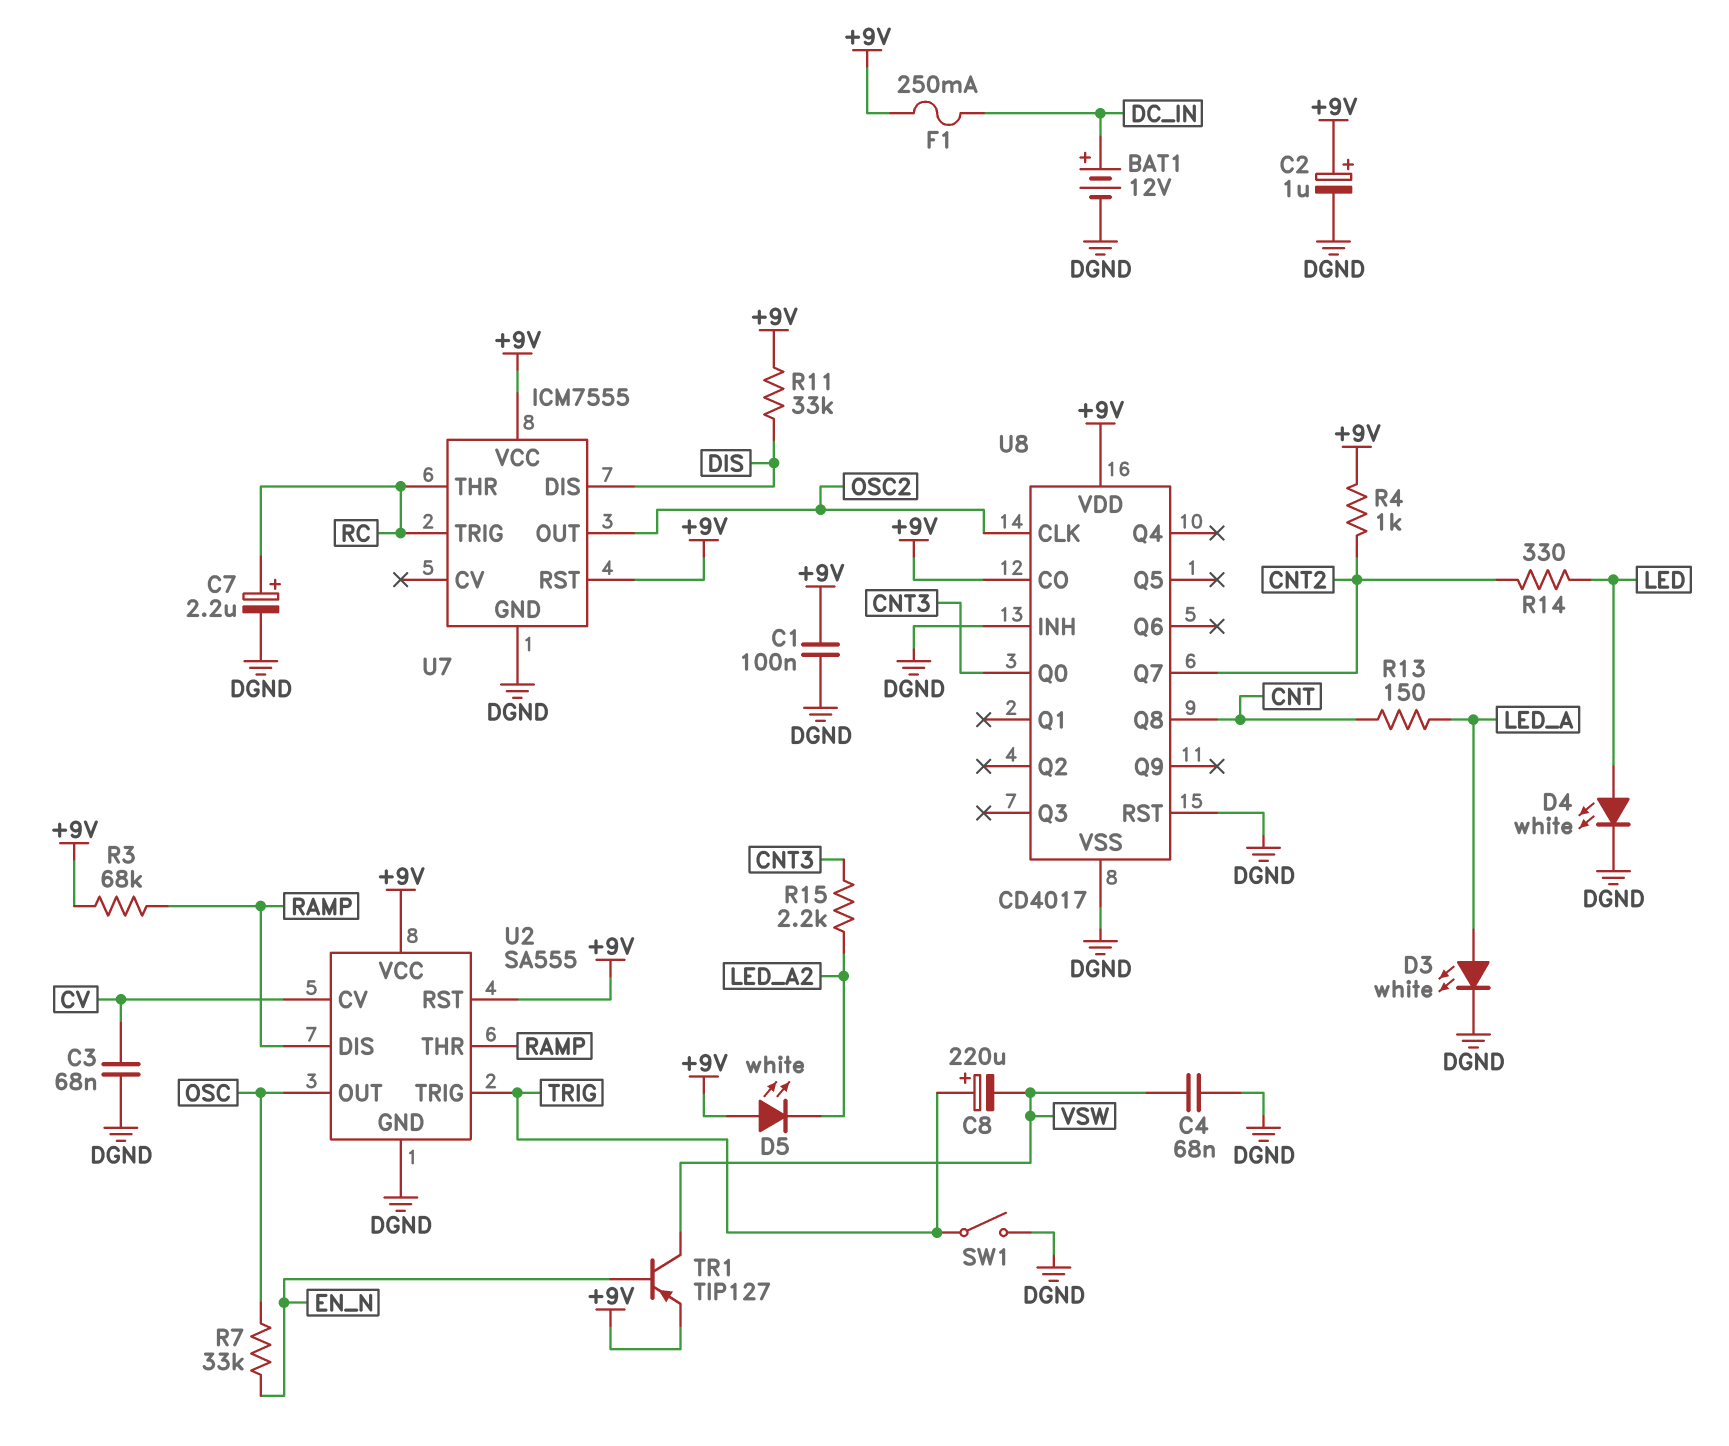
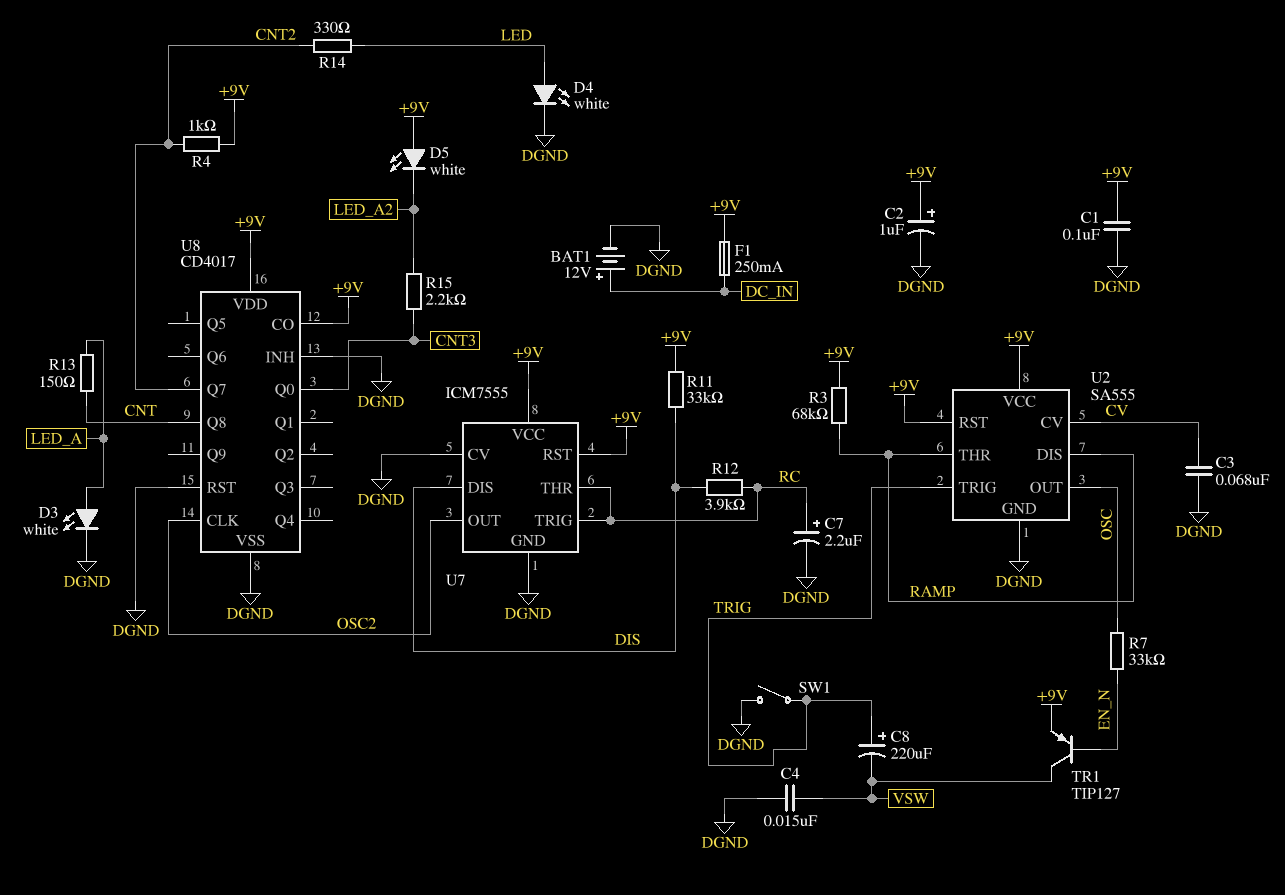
C4: 68nF (DGND, VSW) -> 15nF (DGND, VSW)
R12: none -> 3.9k (DIS, RC)
U7 pin CV: none -> DGND

